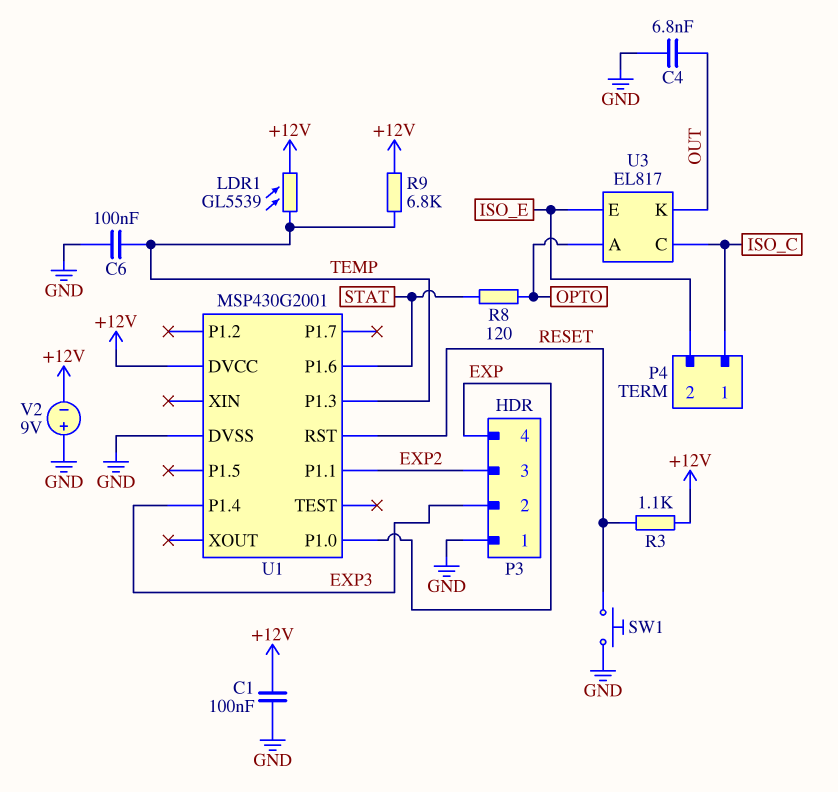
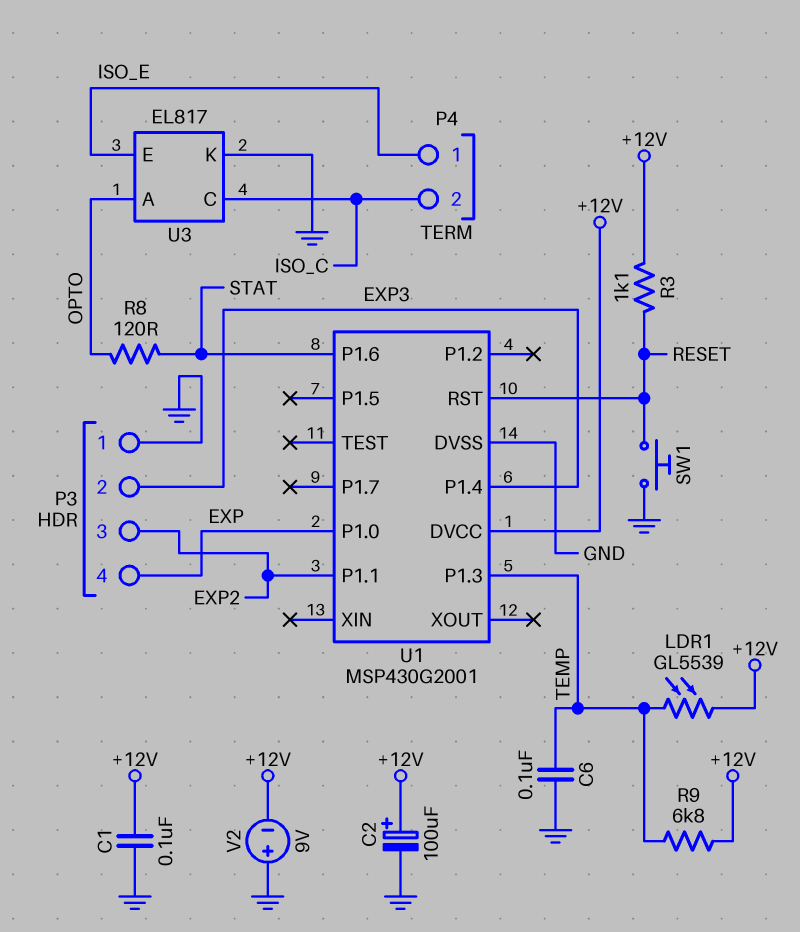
C2: none -> 100uF (plus +12V, minus GND)
C4: 6.8nF (GND, OUT) -> none
P4 pin 1: ISO_C -> ISO_E
P4 pin 2: ISO_E -> ISO_C
U3 pin K: OUT -> GND

